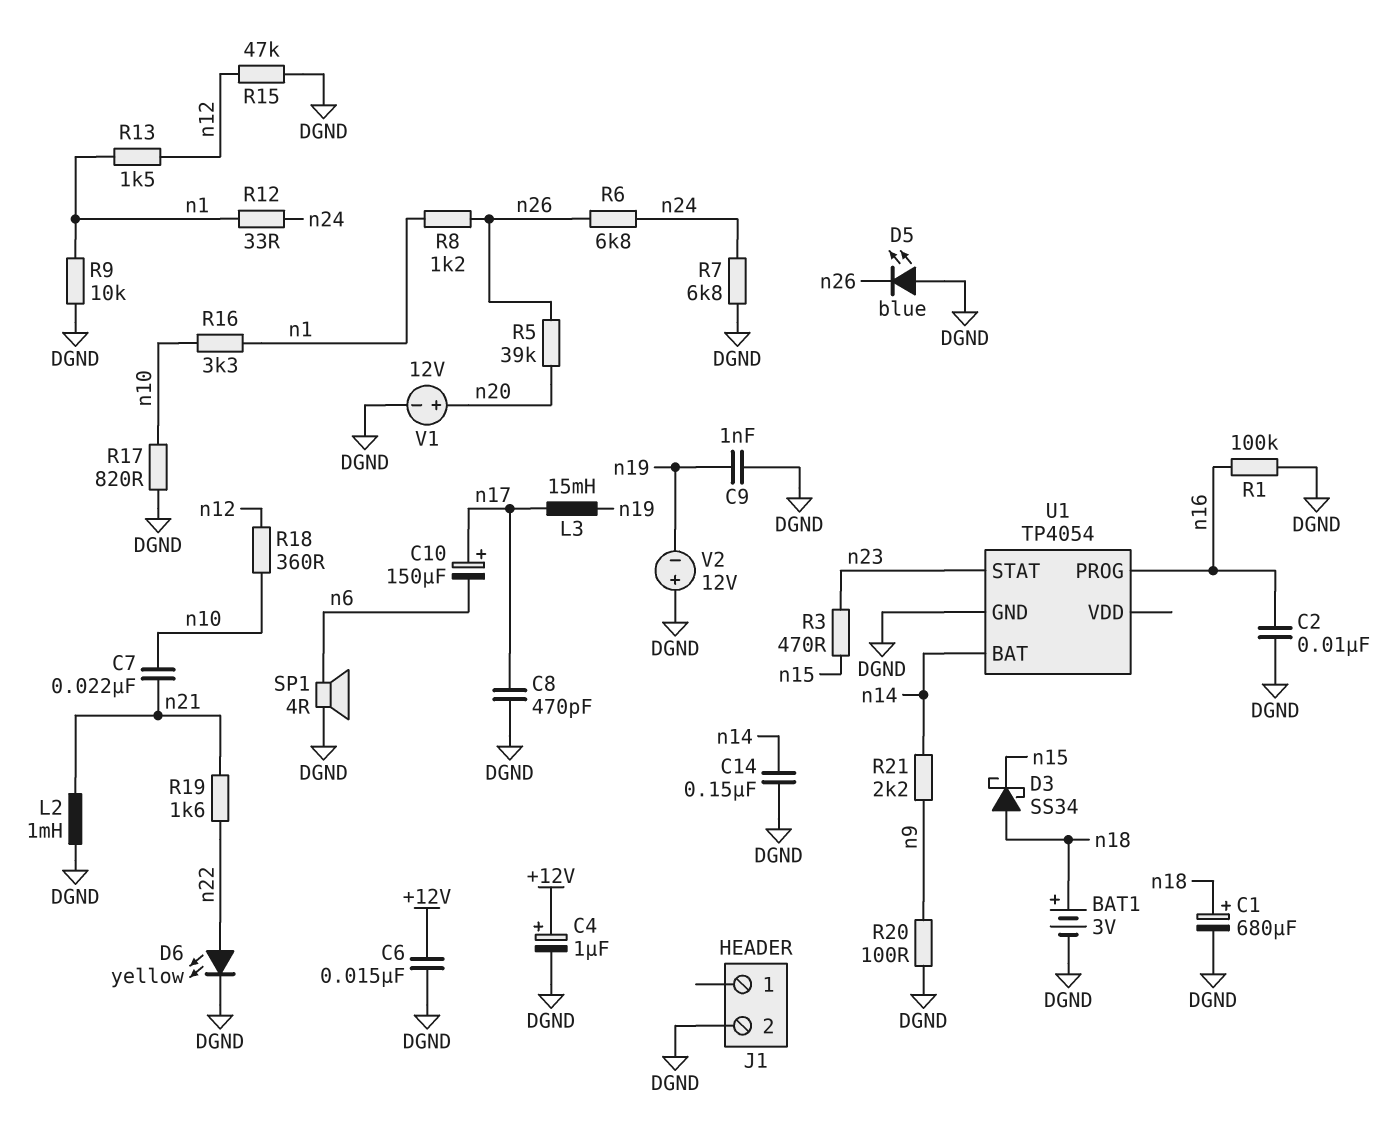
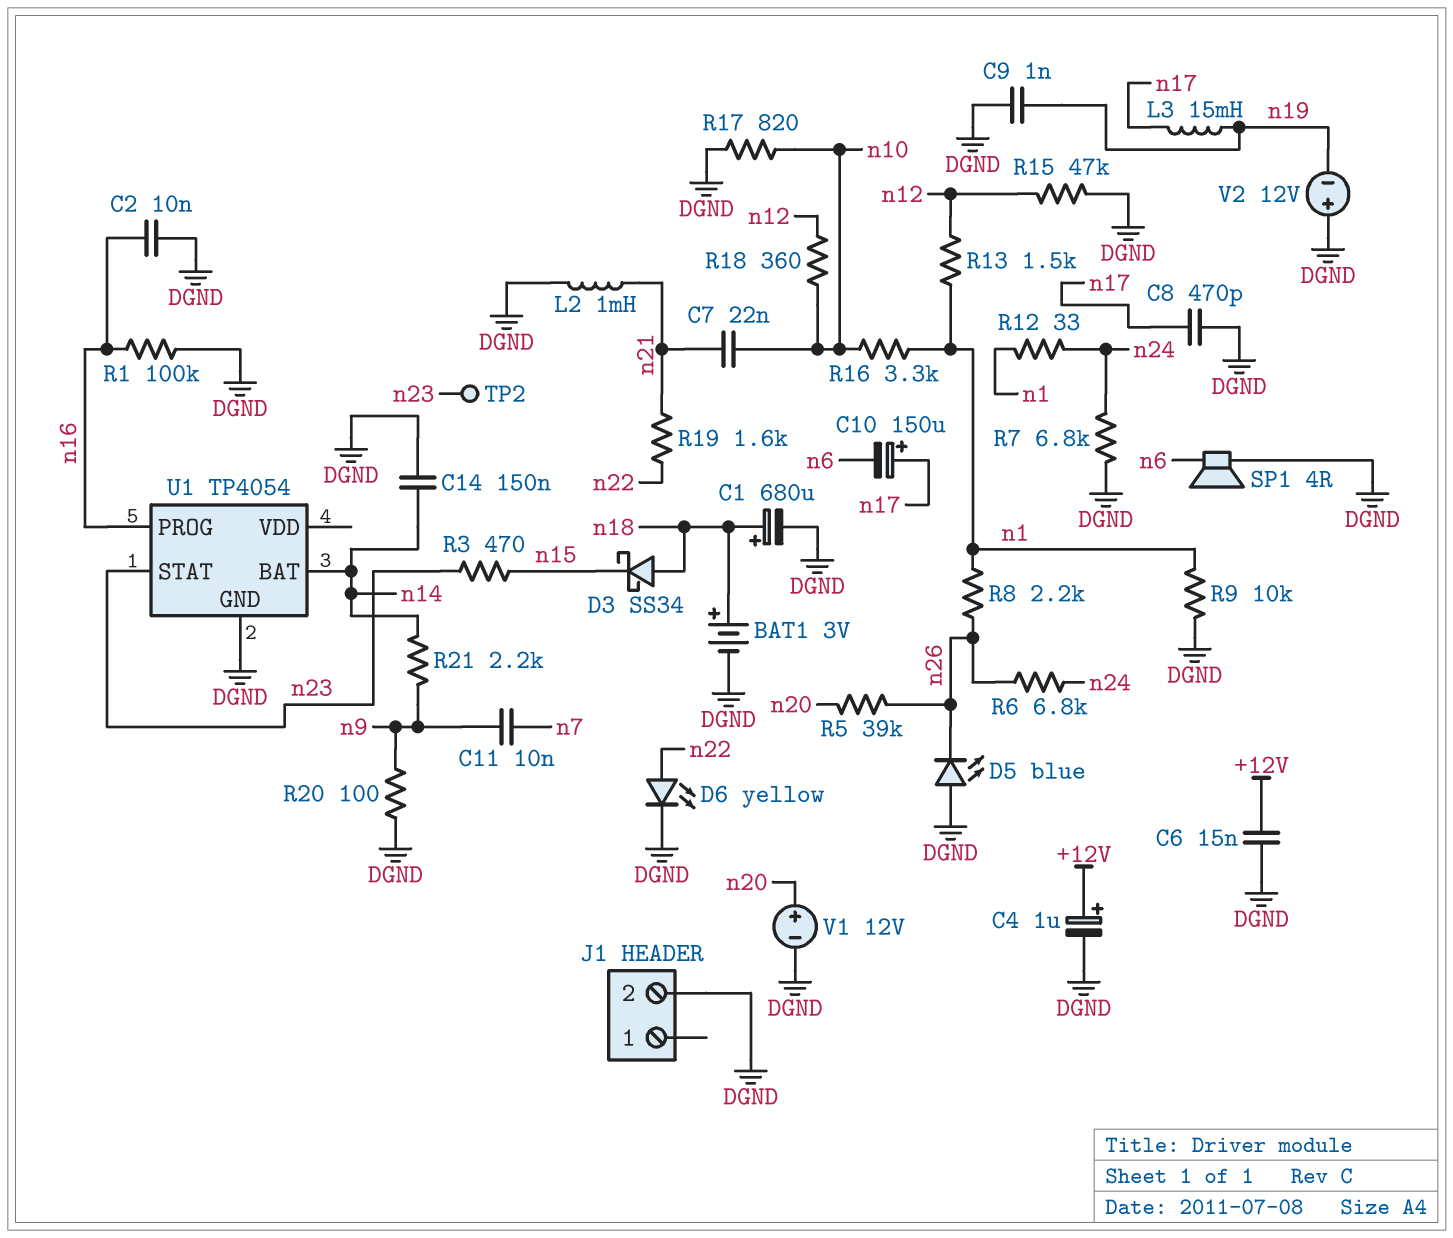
C11: none -> 10nF (n7, n9)
R8: 1.2k (n1, n26) -> 2.2k (n1, n26)
TP2: none -> test point (n23)

